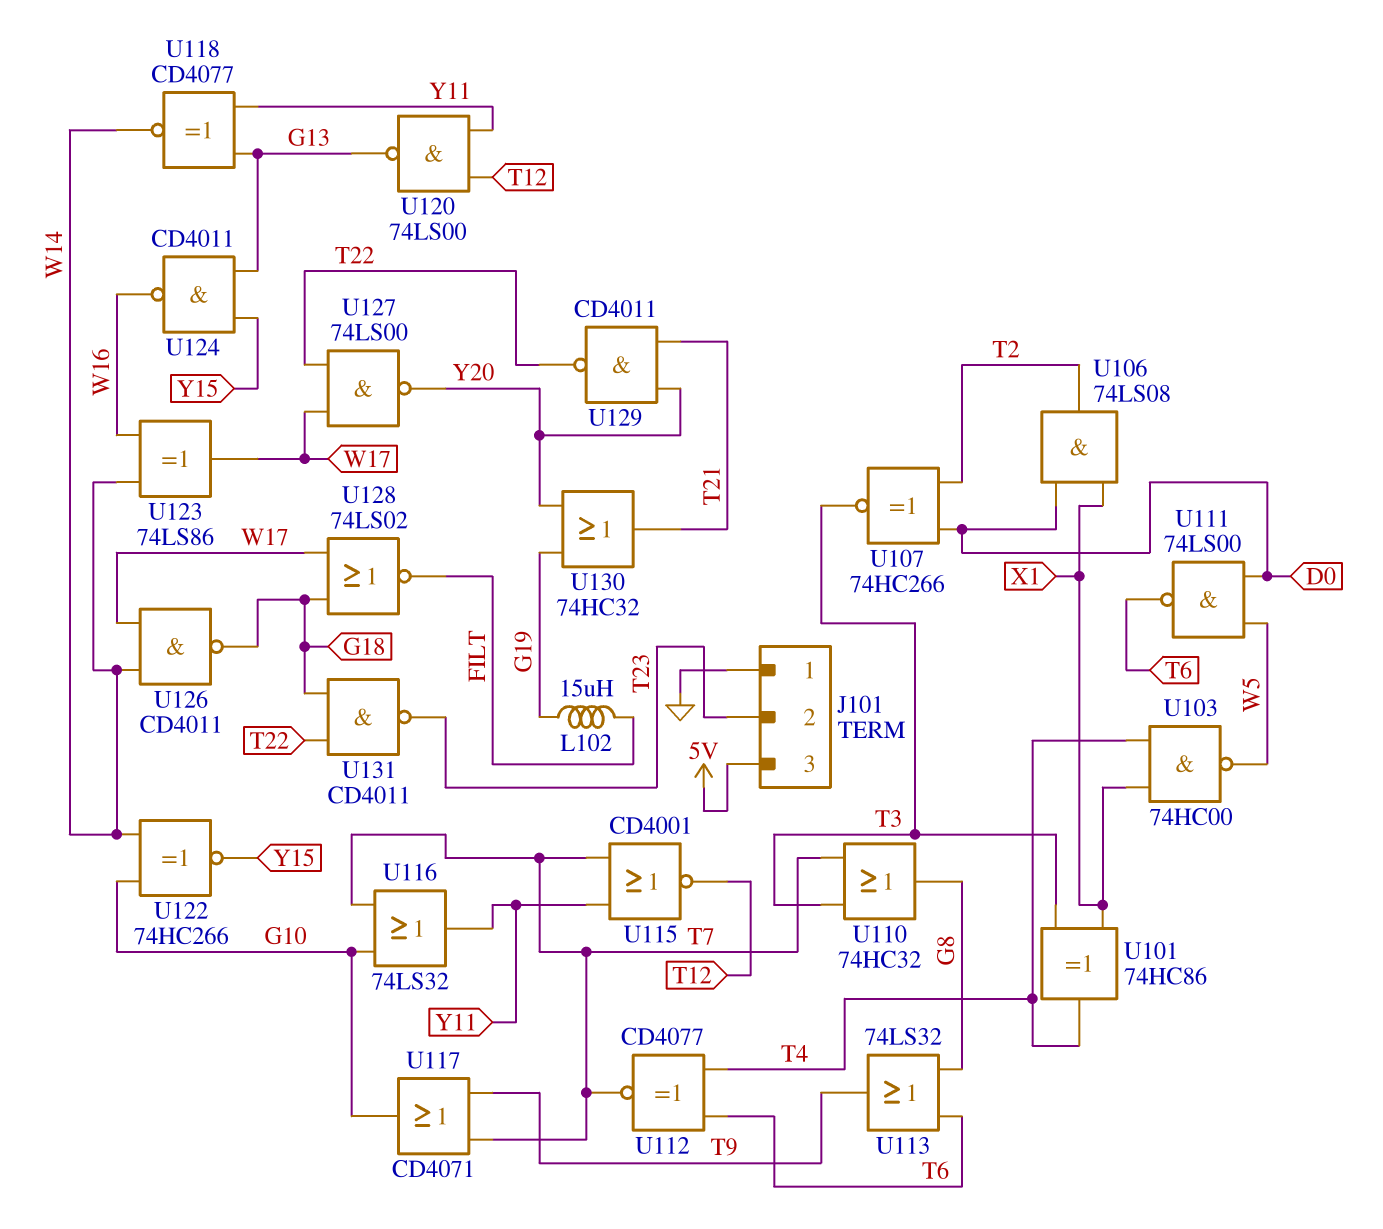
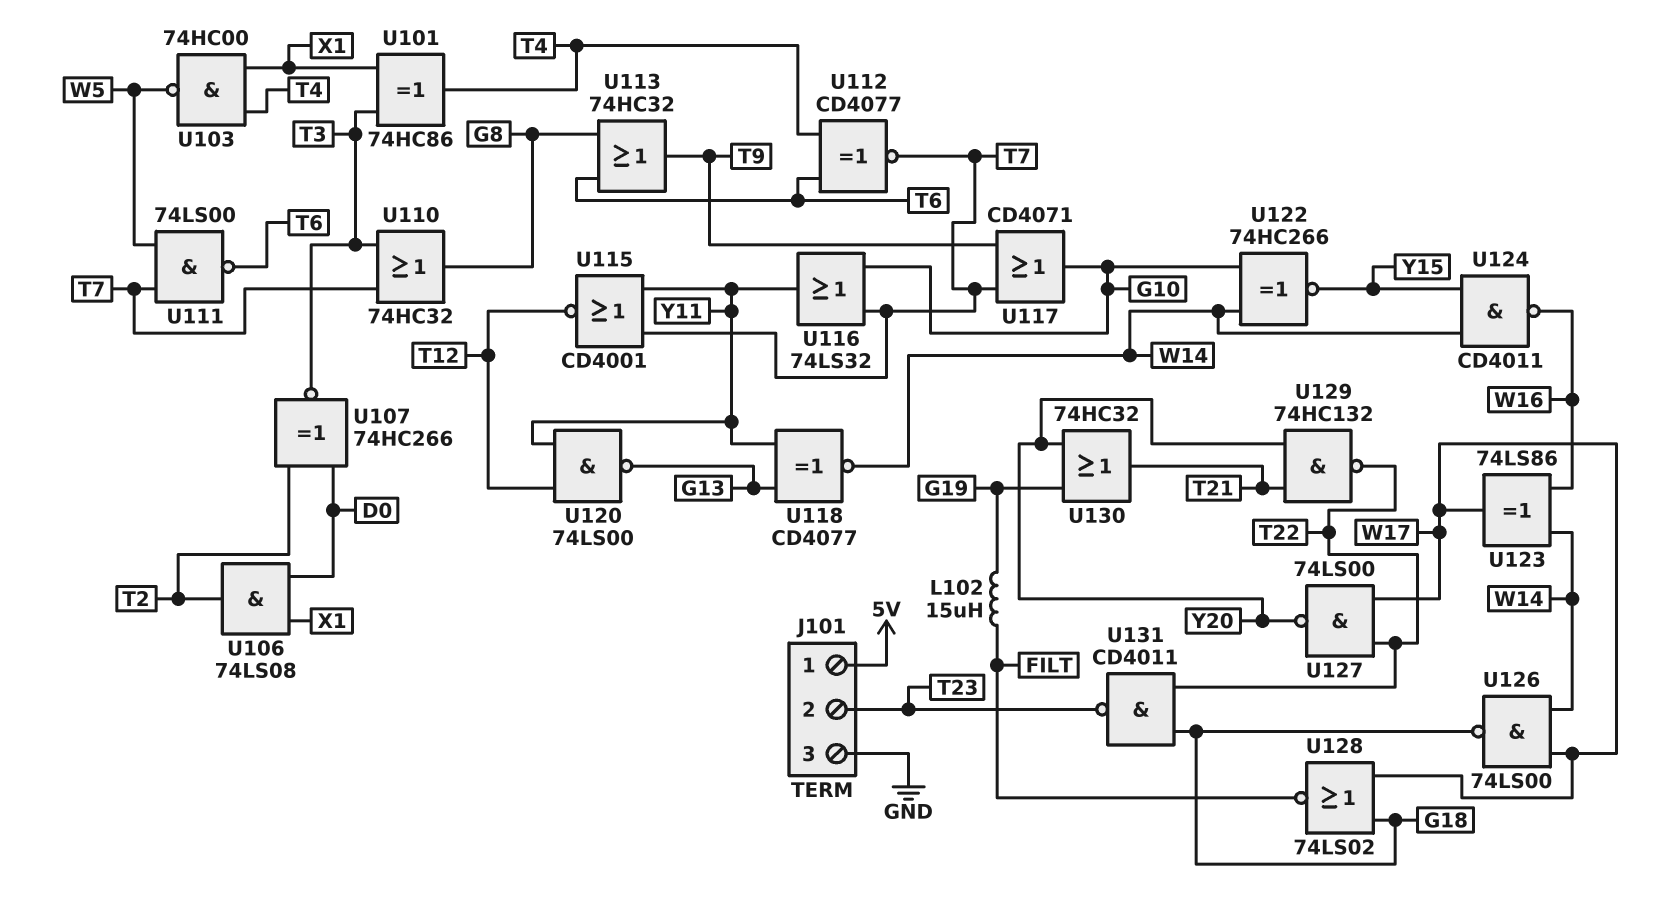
J101 pin 1: GND -> 5V
J101 pin 3: 5V -> GND
U111: NAND 74LS00 (in D0, in W5, out T6) -> NAND 74LS00 (in T7, in W5, out T6)
U113: OR 74LS32 (in G8, in T6, out T9) -> OR 74HC32 (in G8, in T6, out T9)
U124: NAND CD4011 (in G13, in Y15, out W16) -> NAND CD4011 (in W14, in Y15, out W16)
U126: NAND CD4011 (in W14, in W17, out G18) -> NAND 74LS00 (in W14, in W17, out G18)
U129: NAND CD4011 (in T21, in Y20, out T22) -> NAND 74HC132 (in T21, in Y20, out T22)

